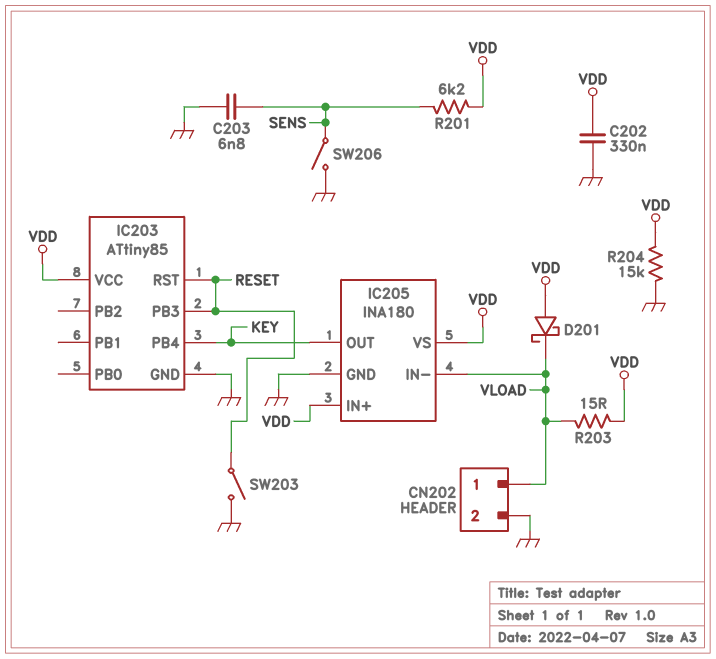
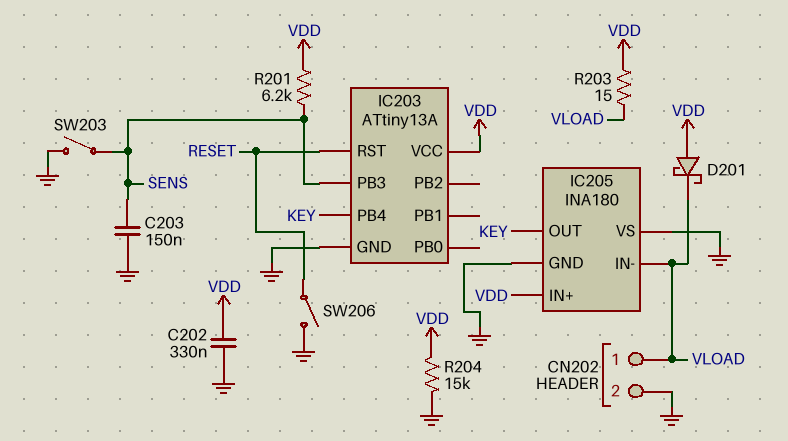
C203: 6.8nF (GND, SENS) -> 150nF (GND, SENS)
IC203: ATtiny85 -> ATtiny13A
IC203 pin PB3: RESET -> SENS
IC205 pin VS: VDD -> GND
SW203: switch (GND, RESET) -> switch (GND, SENS)
SW206: switch (GND, SENS) -> switch (GND, RESET)

